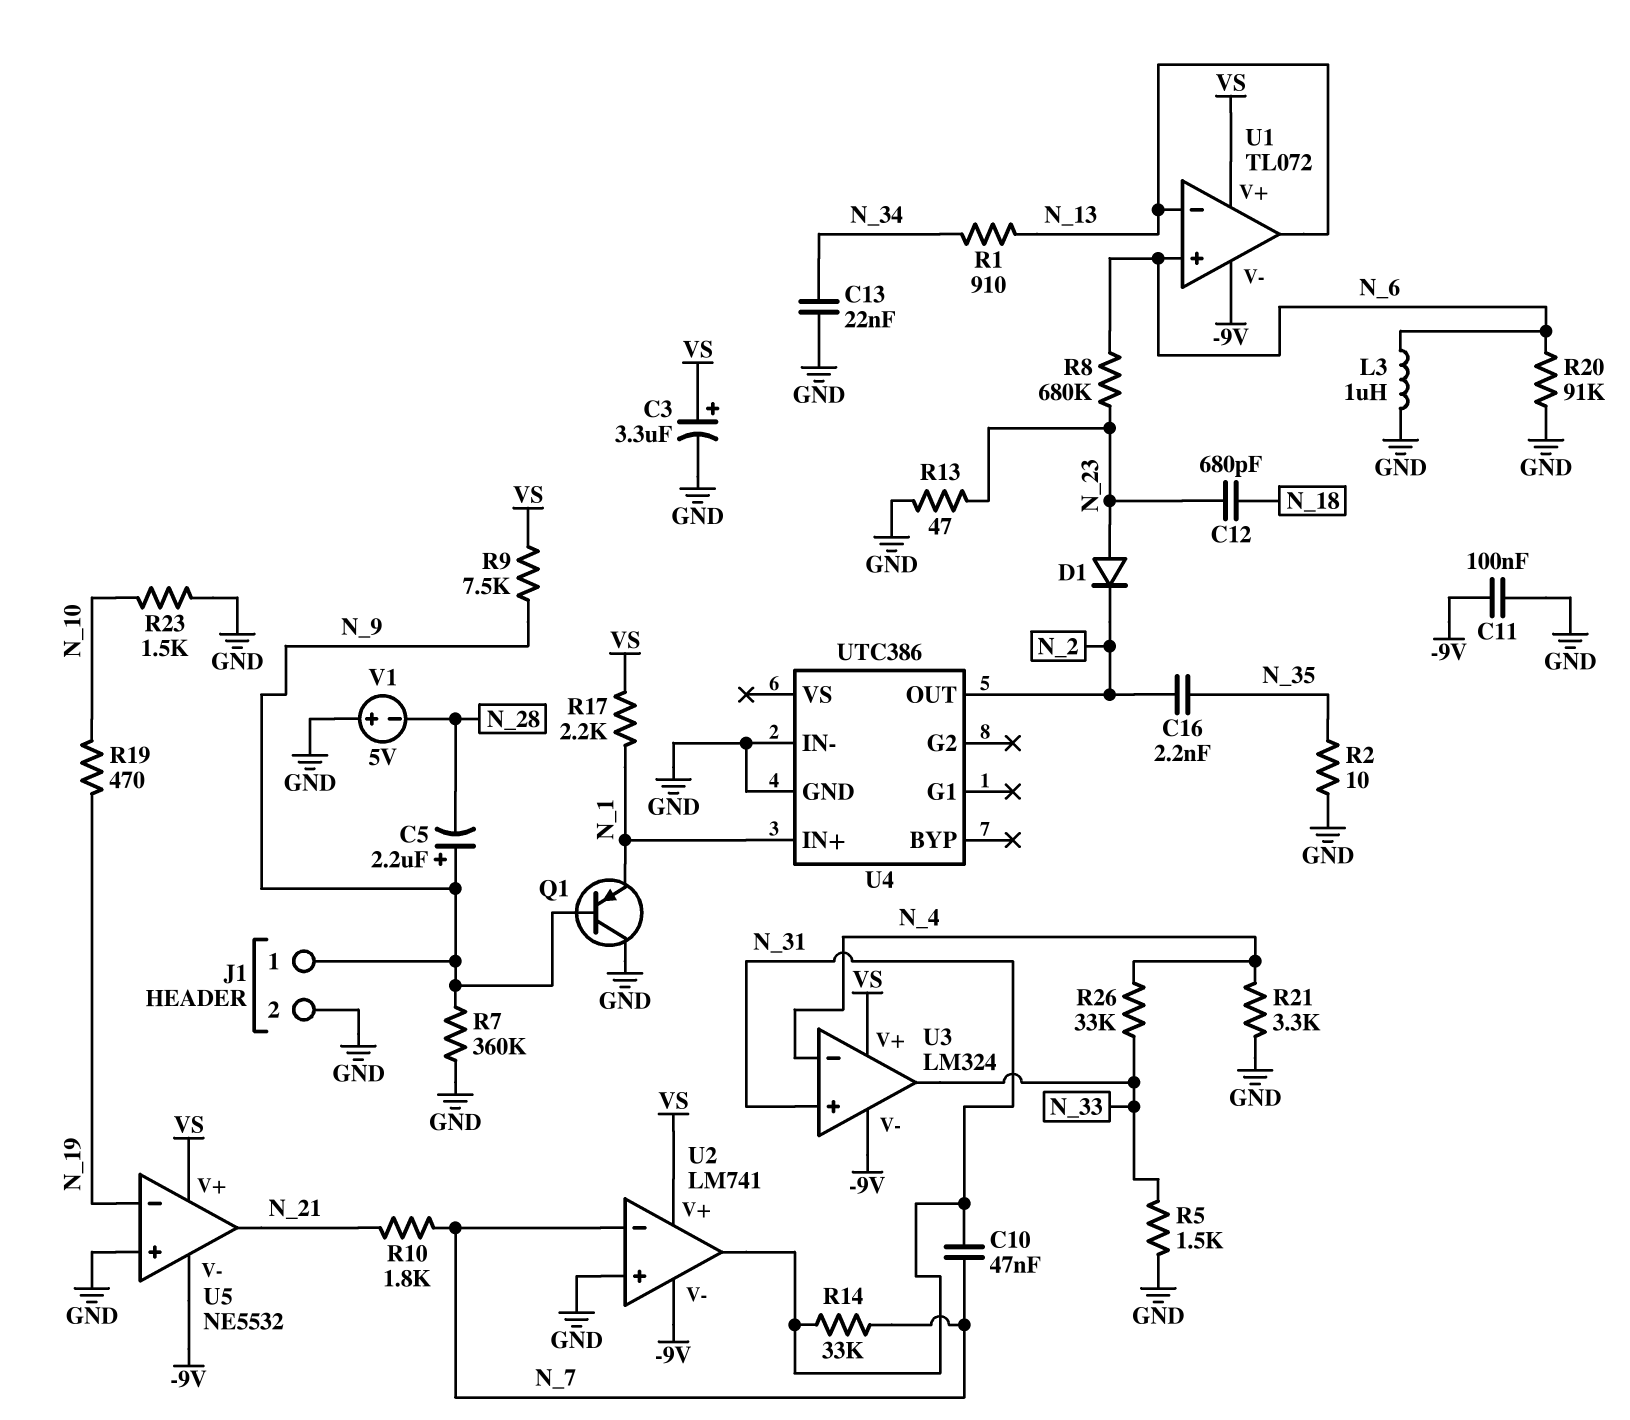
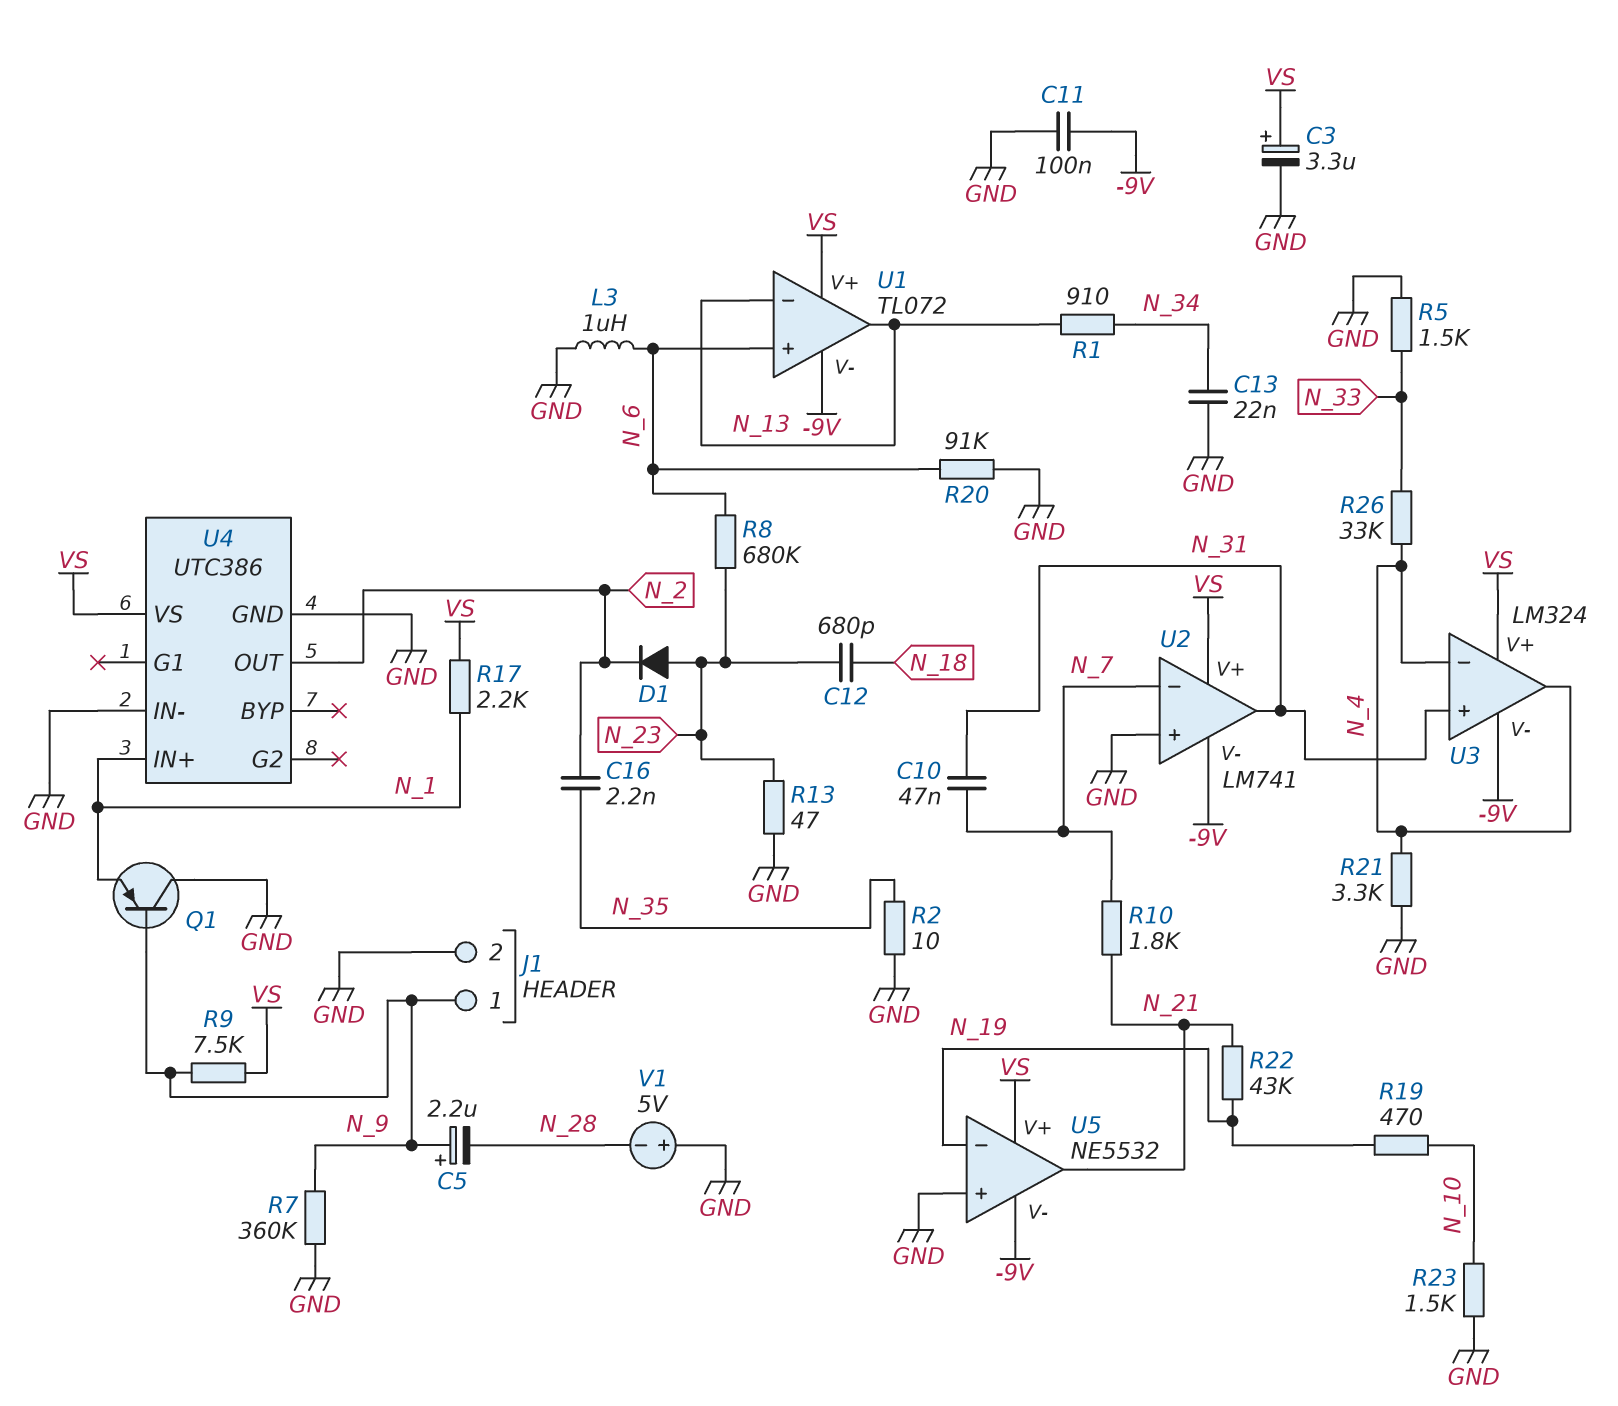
R14: 33k (N_7, N_31) -> none
R22: none -> 43k (N_19, N_21)
U3 pin out: N_33 -> N_4
U4 pin VS: none -> VS

